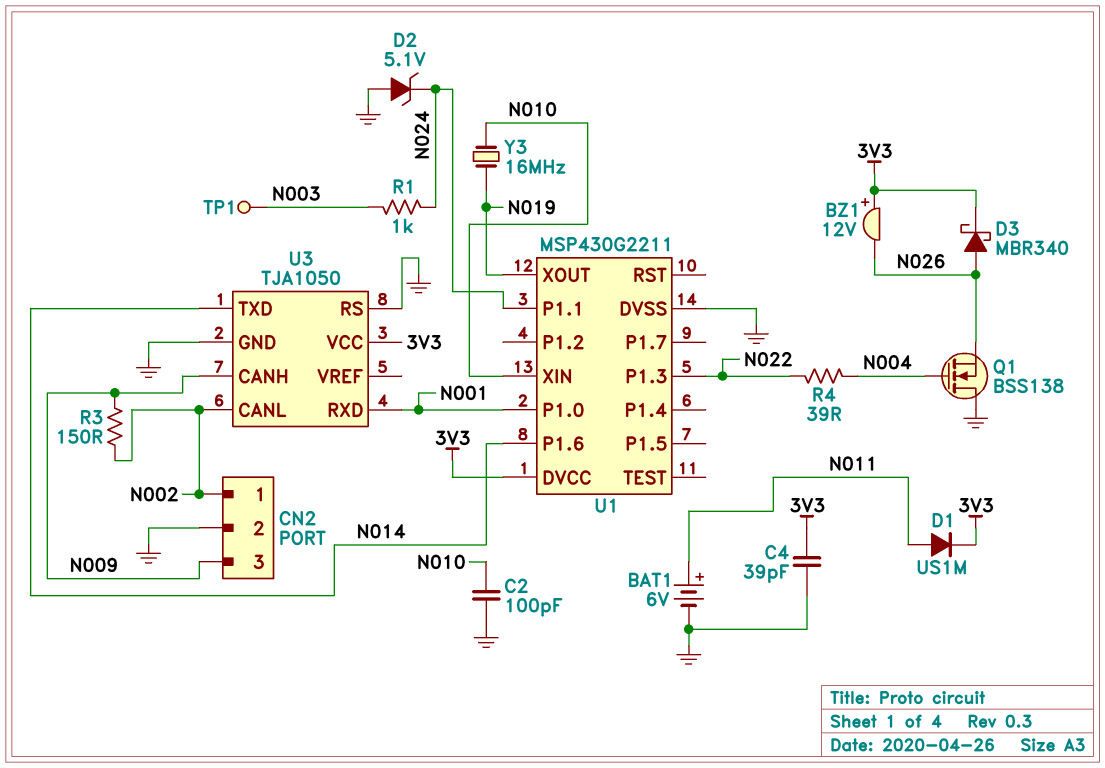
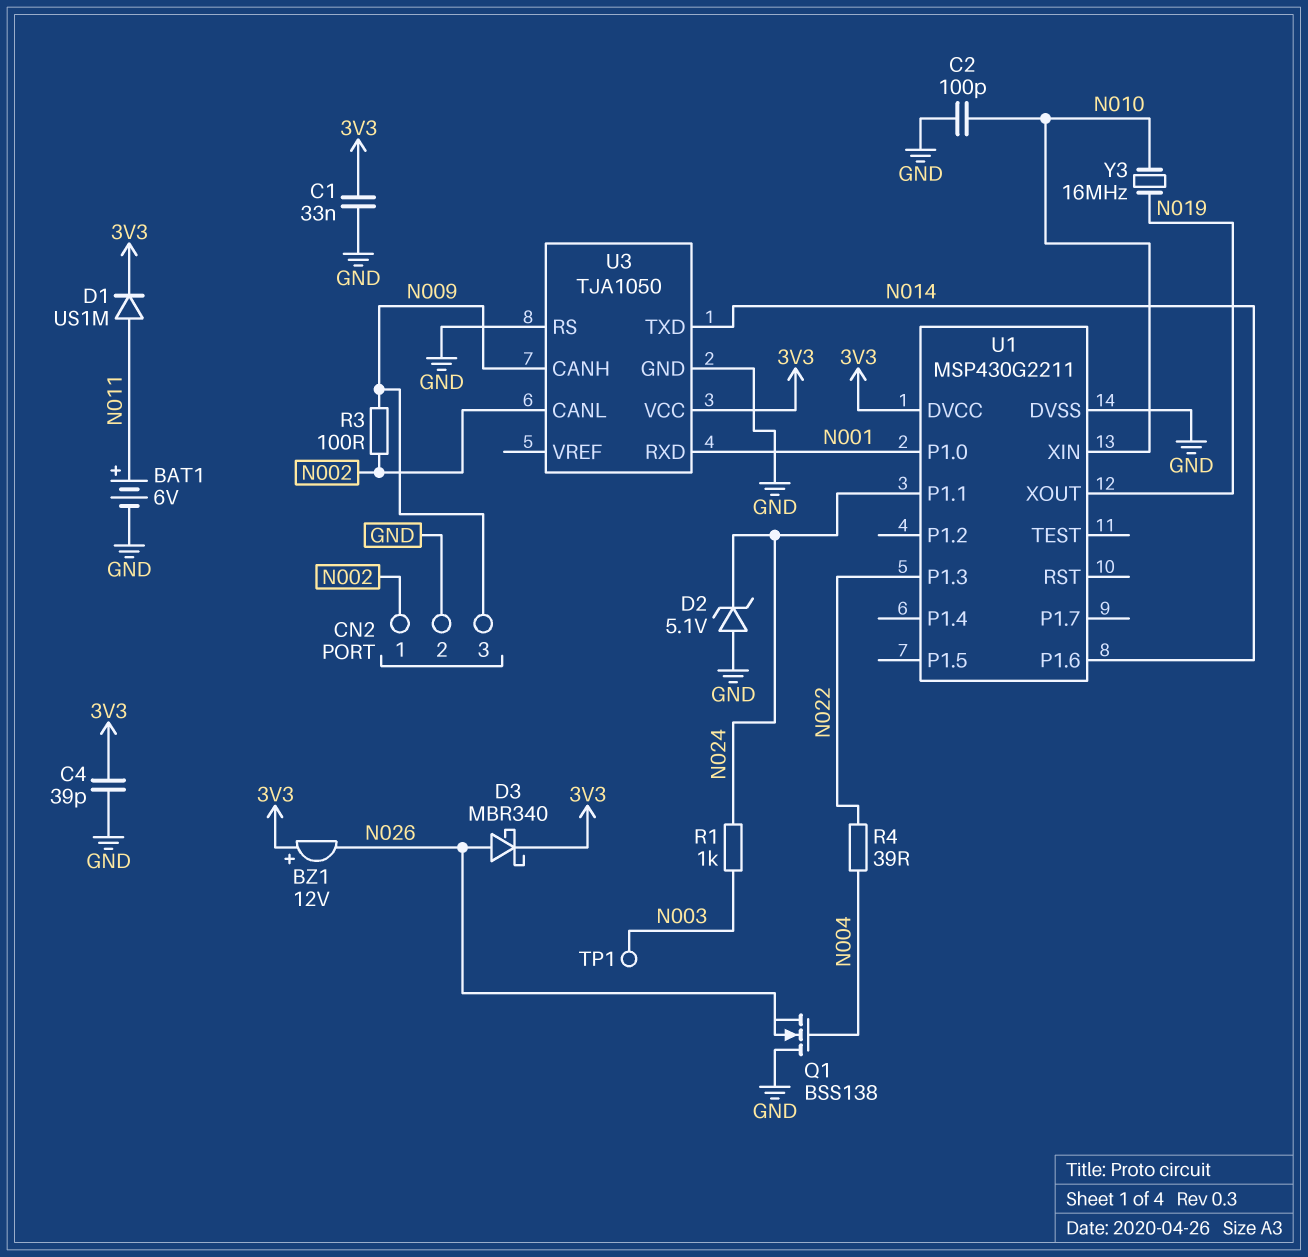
C1: none -> 33nF (3V3, GND)
R3: 150 (N002, N009) -> 100 (N002, N009)

